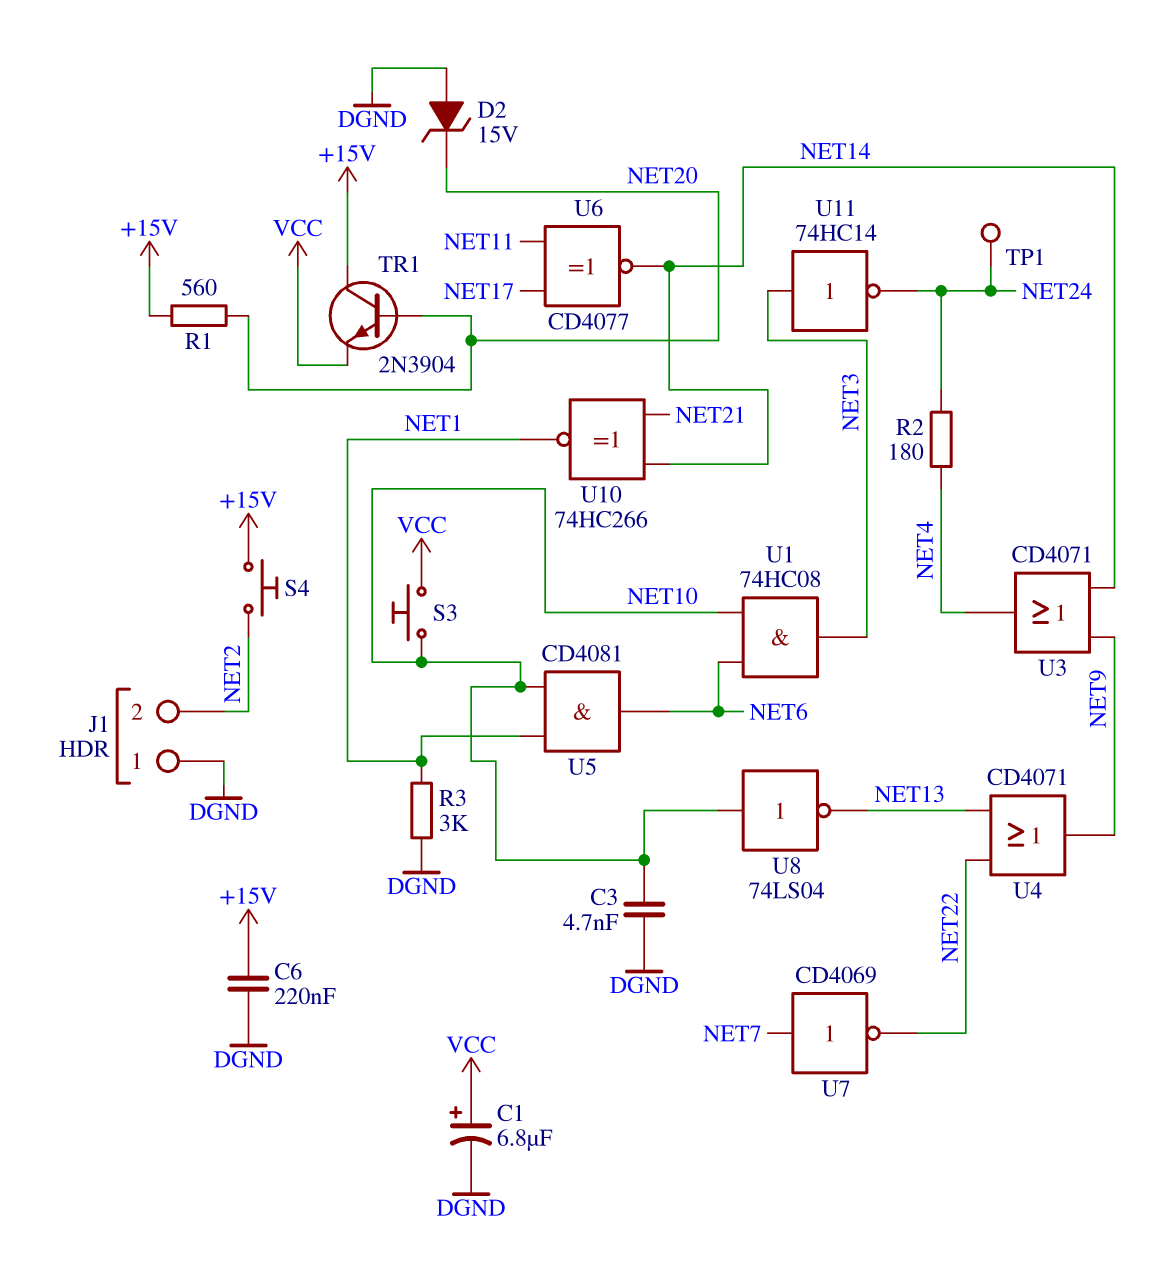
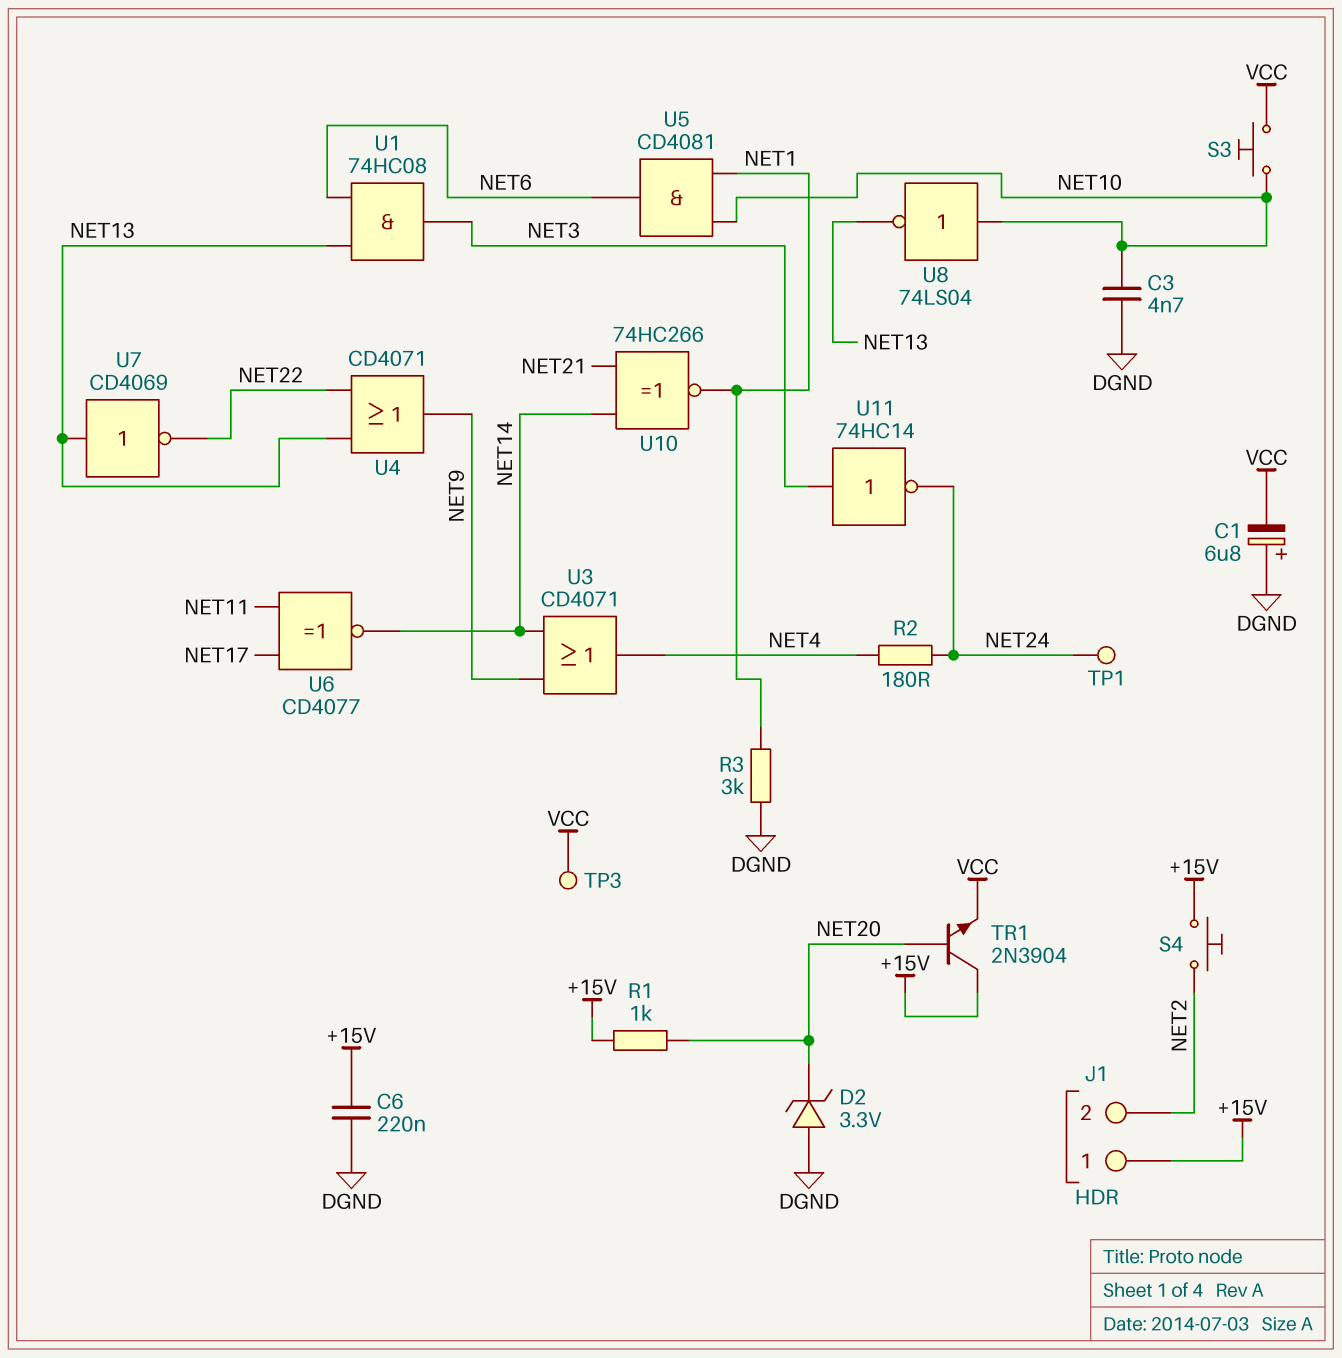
C1: 6.8uF (plus VCC, minus DGND) -> 6.8uF (plus DGND, minus VCC)
D2: zener 15V (A DGND, K NET20) -> zener 3.3V (A DGND, K NET20)
J1 pin 1: DGND -> +15V
R1: 560 (+15V, NET20) -> 1k (+15V, NET20)
TP3: none -> test point (VCC)
U1: AND 74HC08 (in NET6, in NET10, out NET3) -> AND 74HC08 (in NET6, in NET13, out NET3)
U7: NOT CD4069 (in NET7, out NET22) -> NOT CD4069 (in NET13, out NET22)

